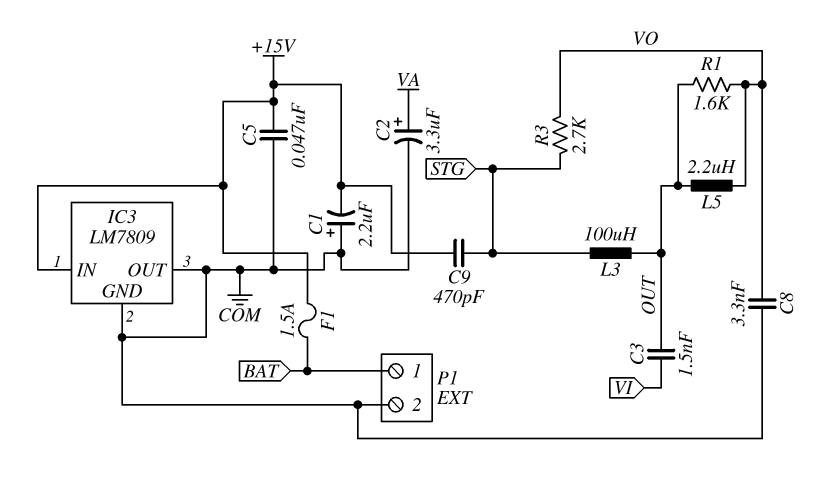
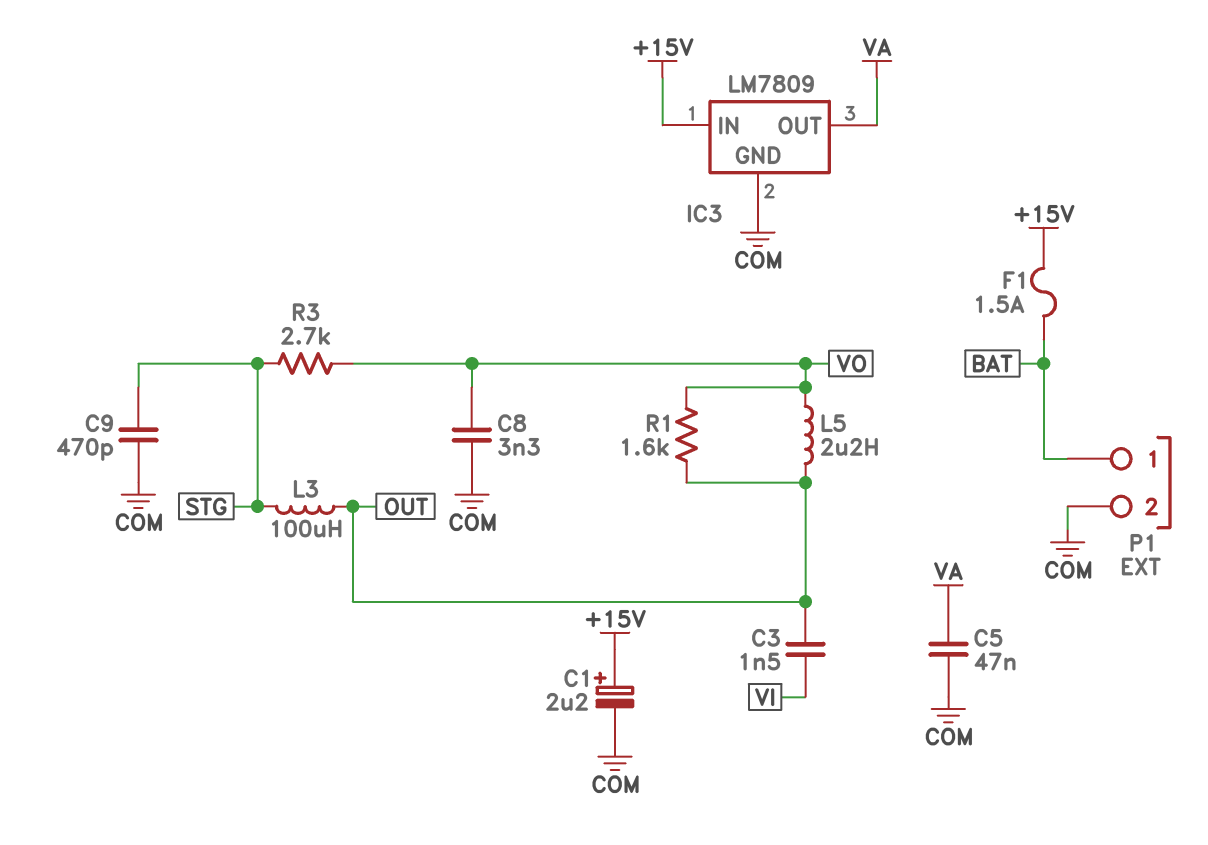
C1: 2.2uF (plus COM, minus +15V) -> 2.2uF (plus +15V, minus COM)
C2: 3.3uF (plus VA, minus COM) -> none
C5: 47nF (+15V, COM) -> 47nF (COM, VA)
C9: 470pF (+15V, STG) -> 470pF (COM, STG)
IC3 pin OUT: COM -> VA

